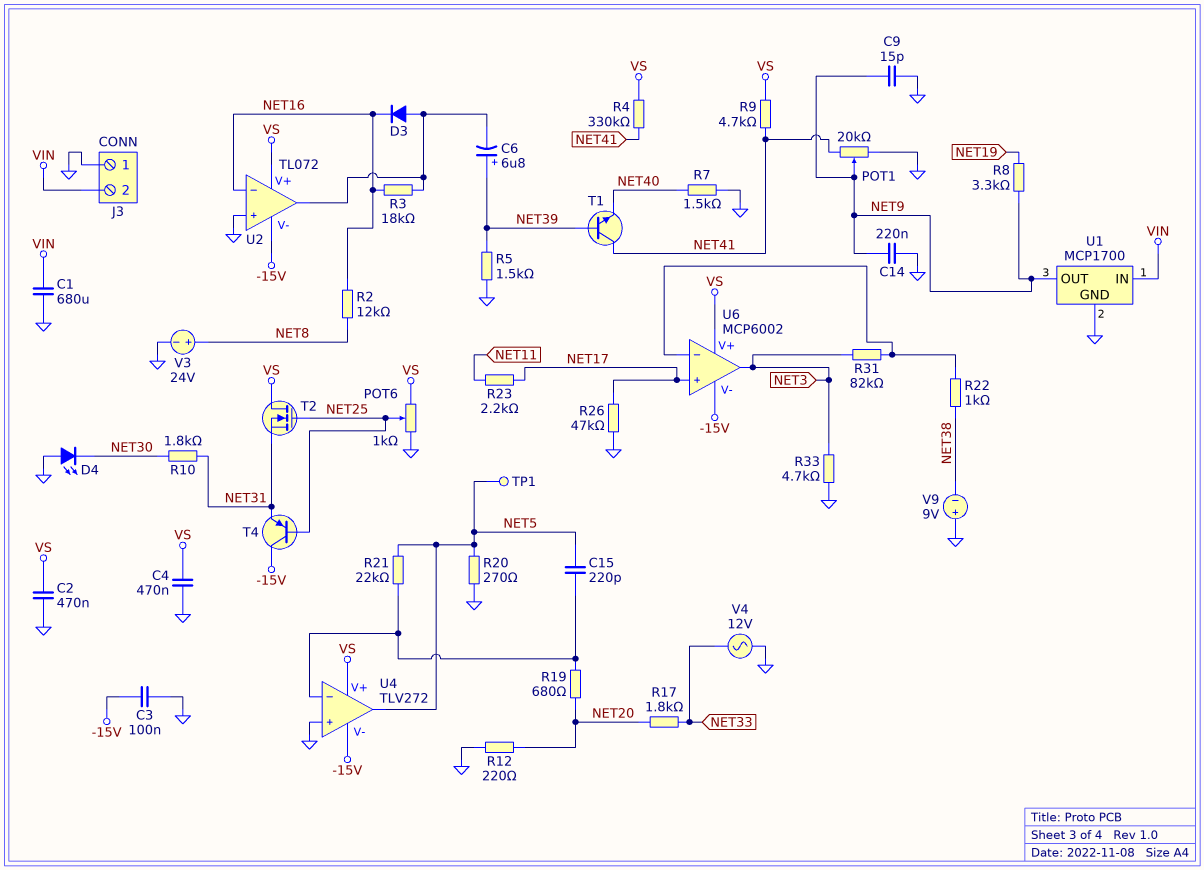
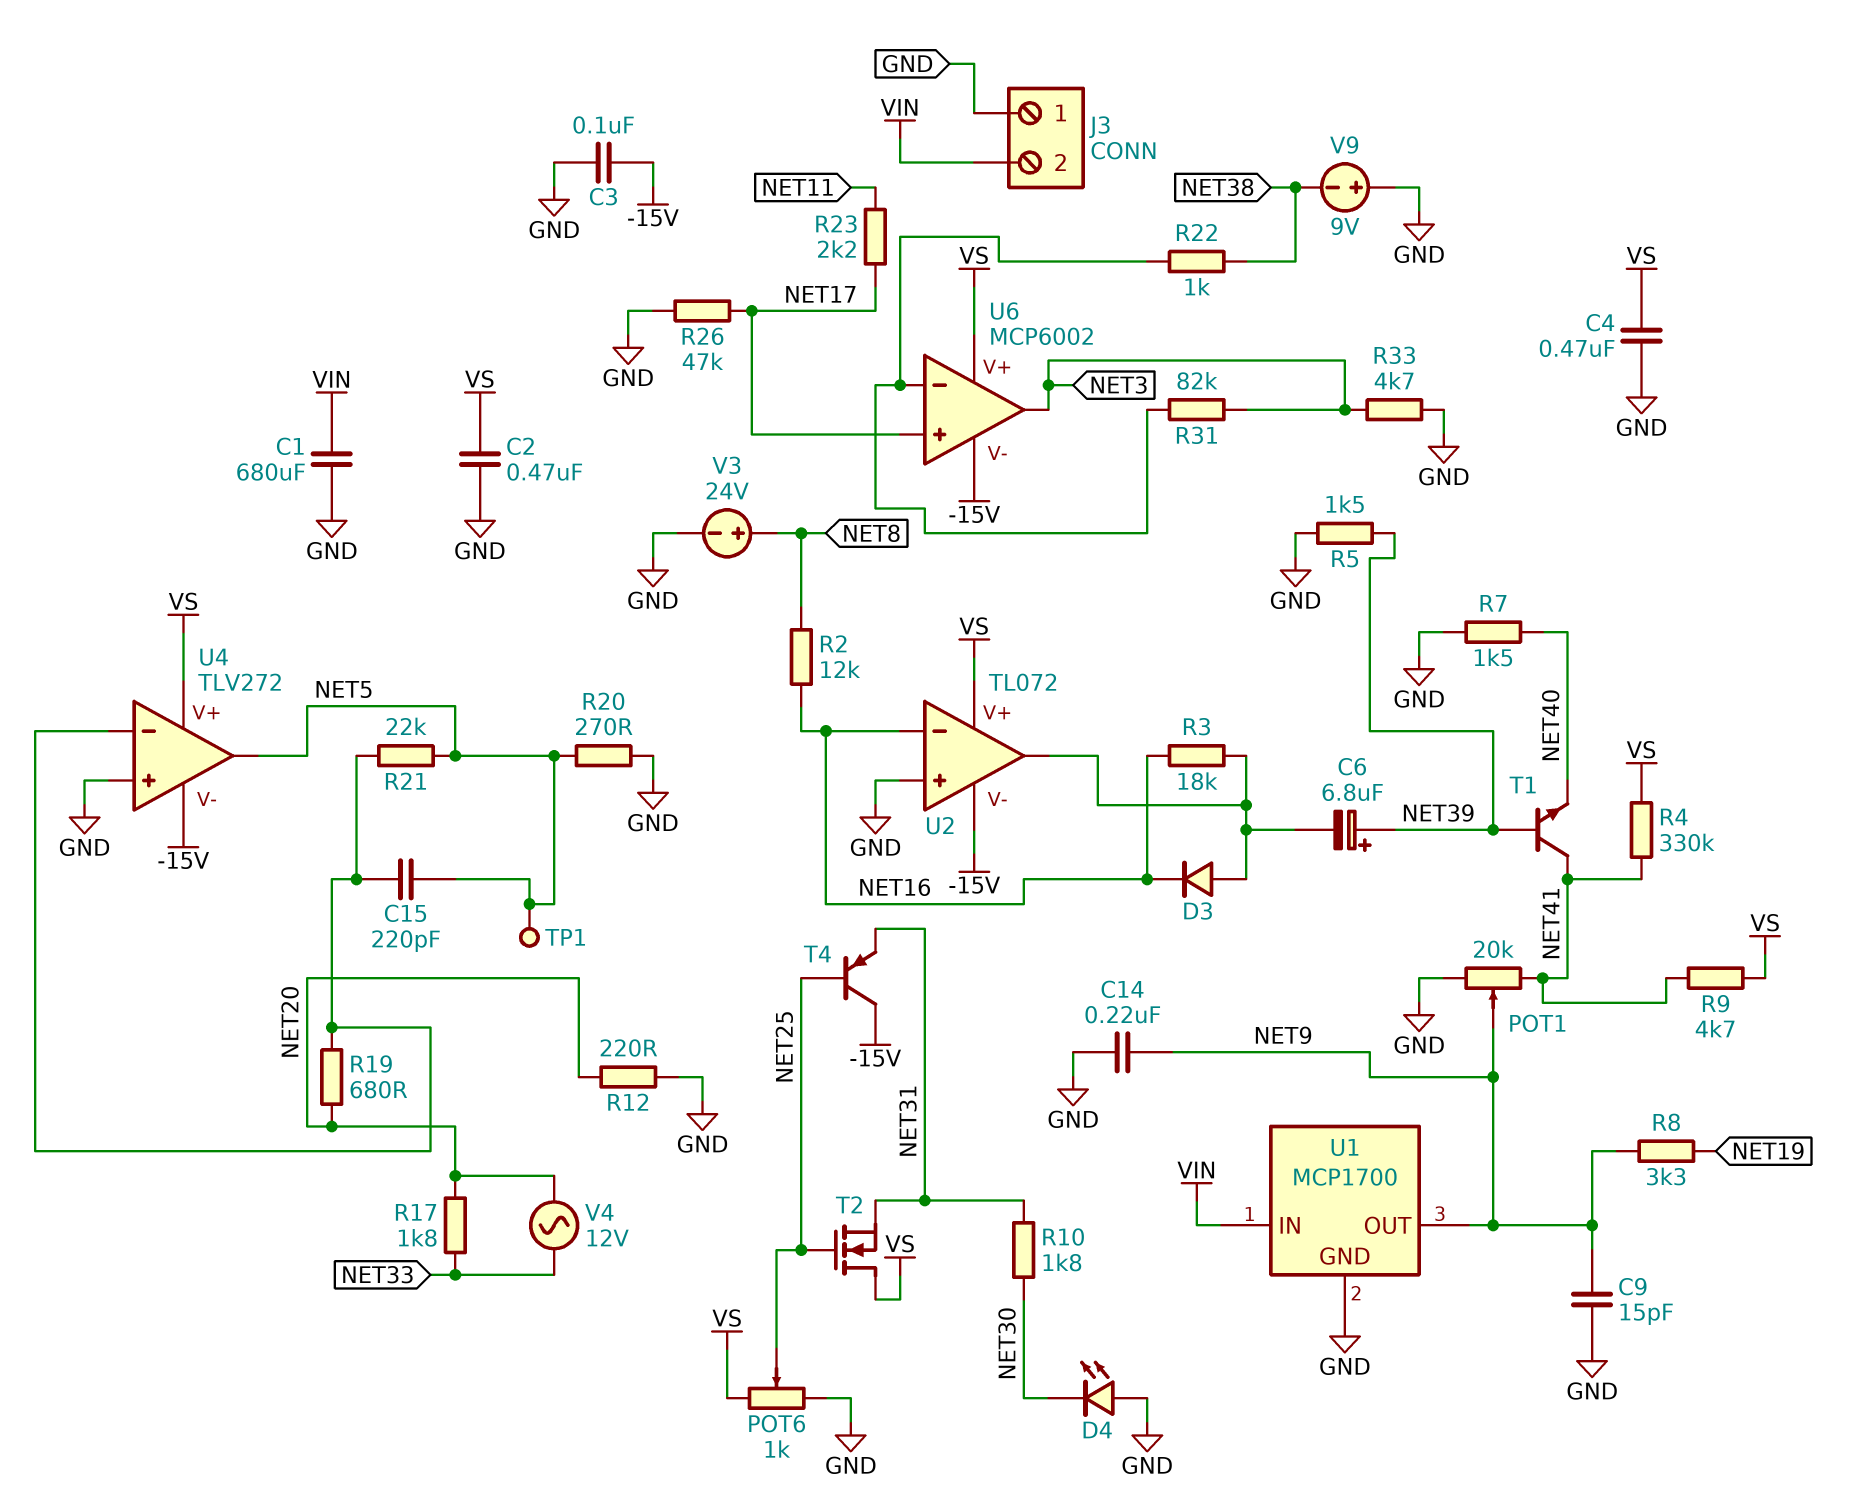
V4: AC 12V (GND, NET33) -> AC 12V (NET20, NET33)

